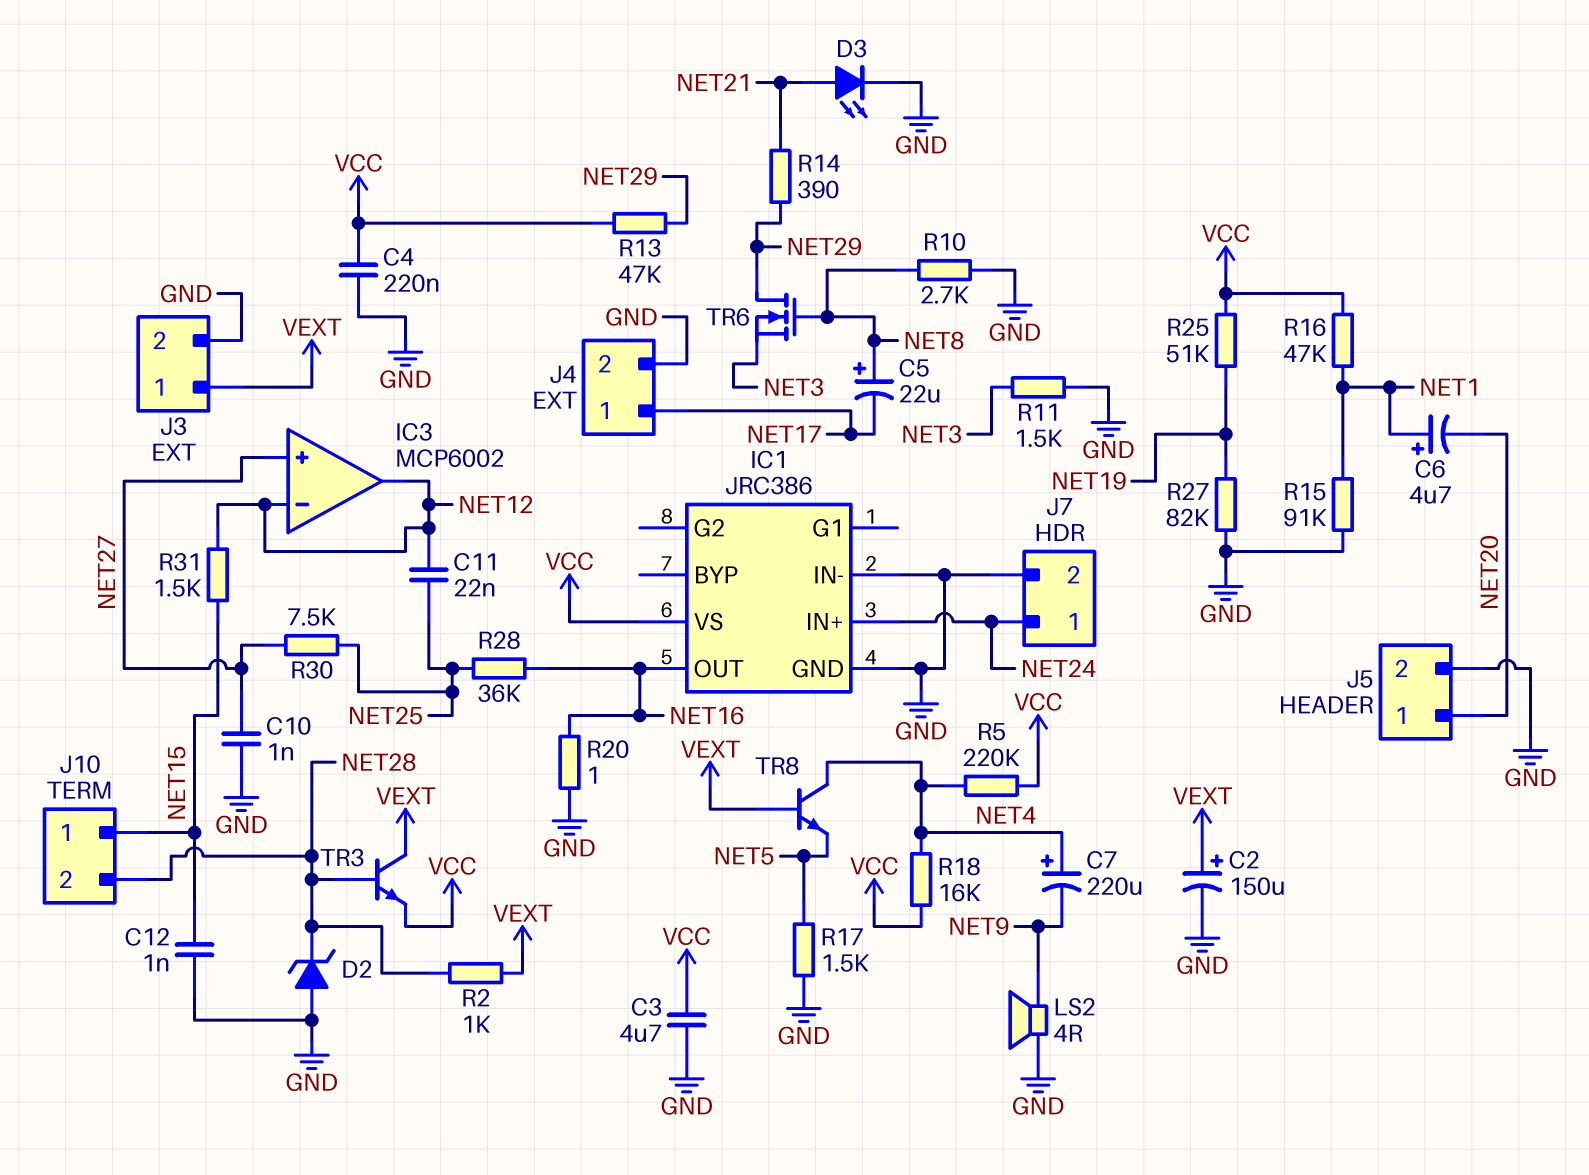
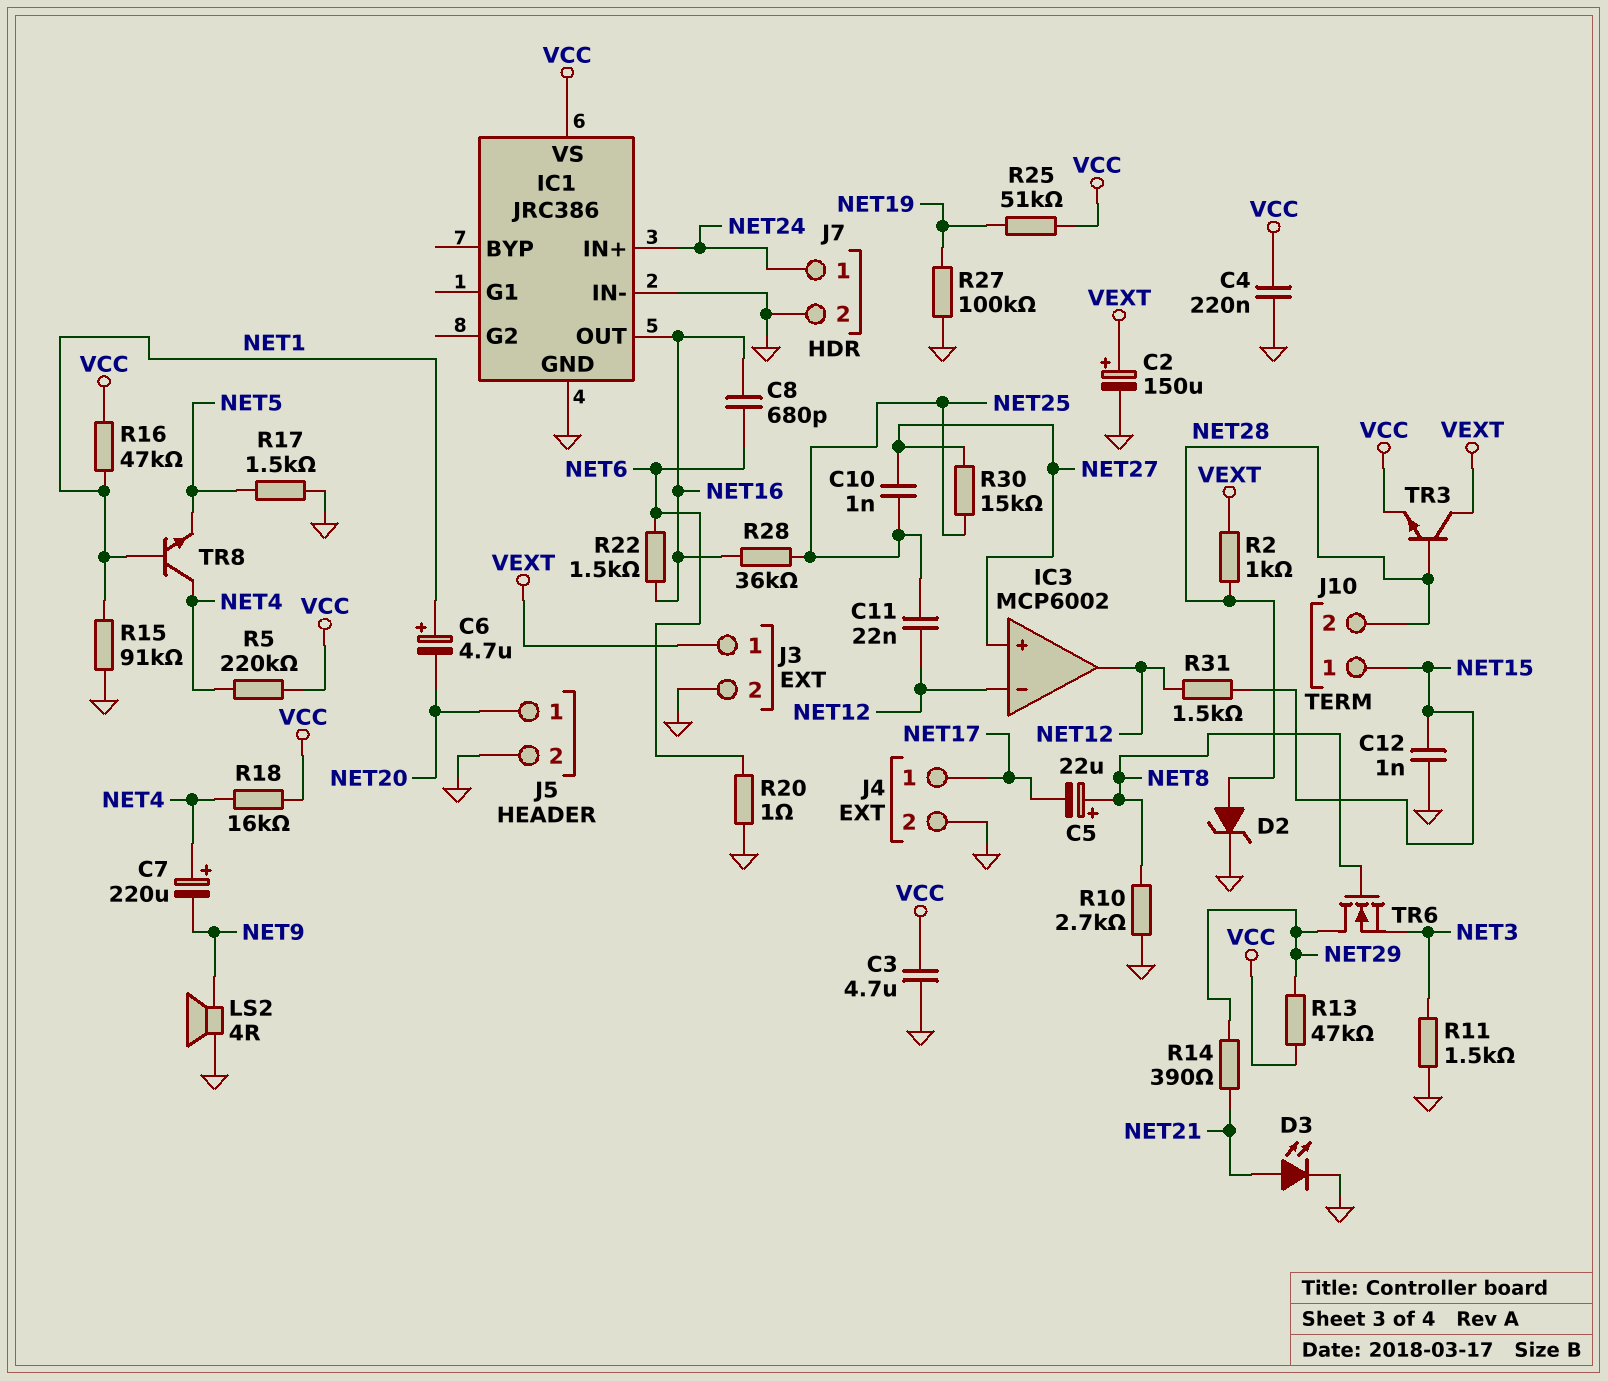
C8: none -> 680pF (NET6, NET16)
C10: 1nF (GND, NET27) -> 1nF (NET25, NET27)
D2: zener (A GND, K NET28) -> zener (A NET28, K GND)
R20: 1 (GND, NET16) -> 1 (GND, NET6)
R22: none -> 1.5k (NET6, NET16)
R27: 82k (GND, NET19) -> 100k (GND, NET19)
R30: 7.5k (NET25, NET27) -> 15k (NET25, NET27)
TR8: NPN (B VEXT, C NET4, E NET5) -> NPN (B NET1, C NET4, E NET5)

